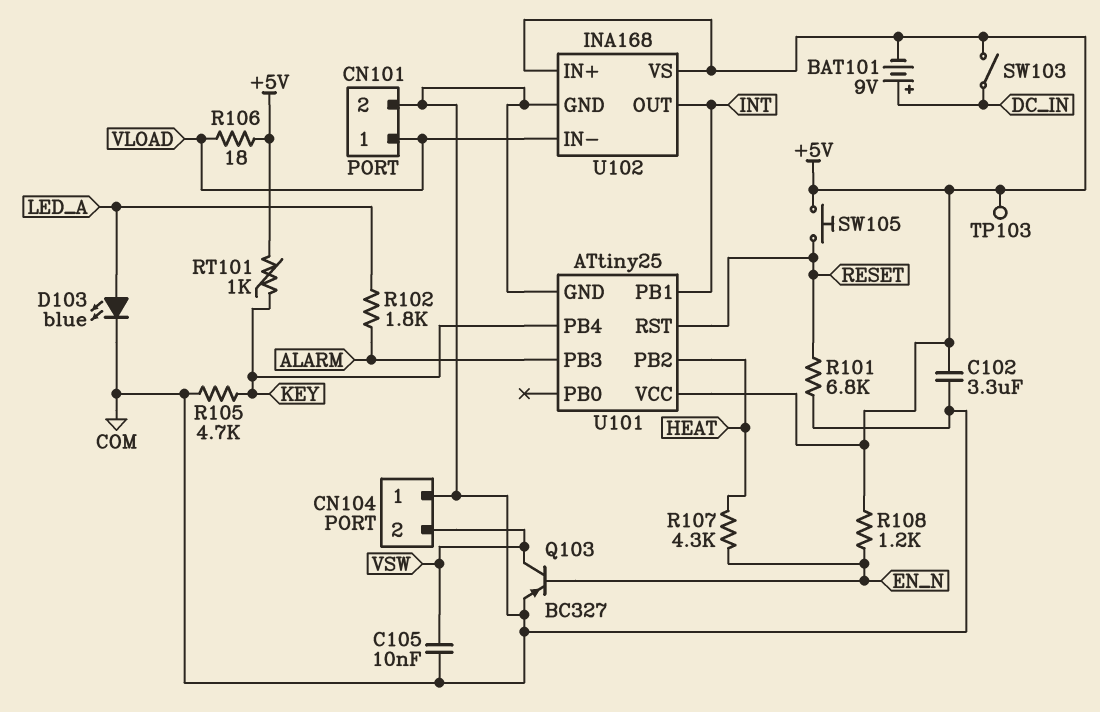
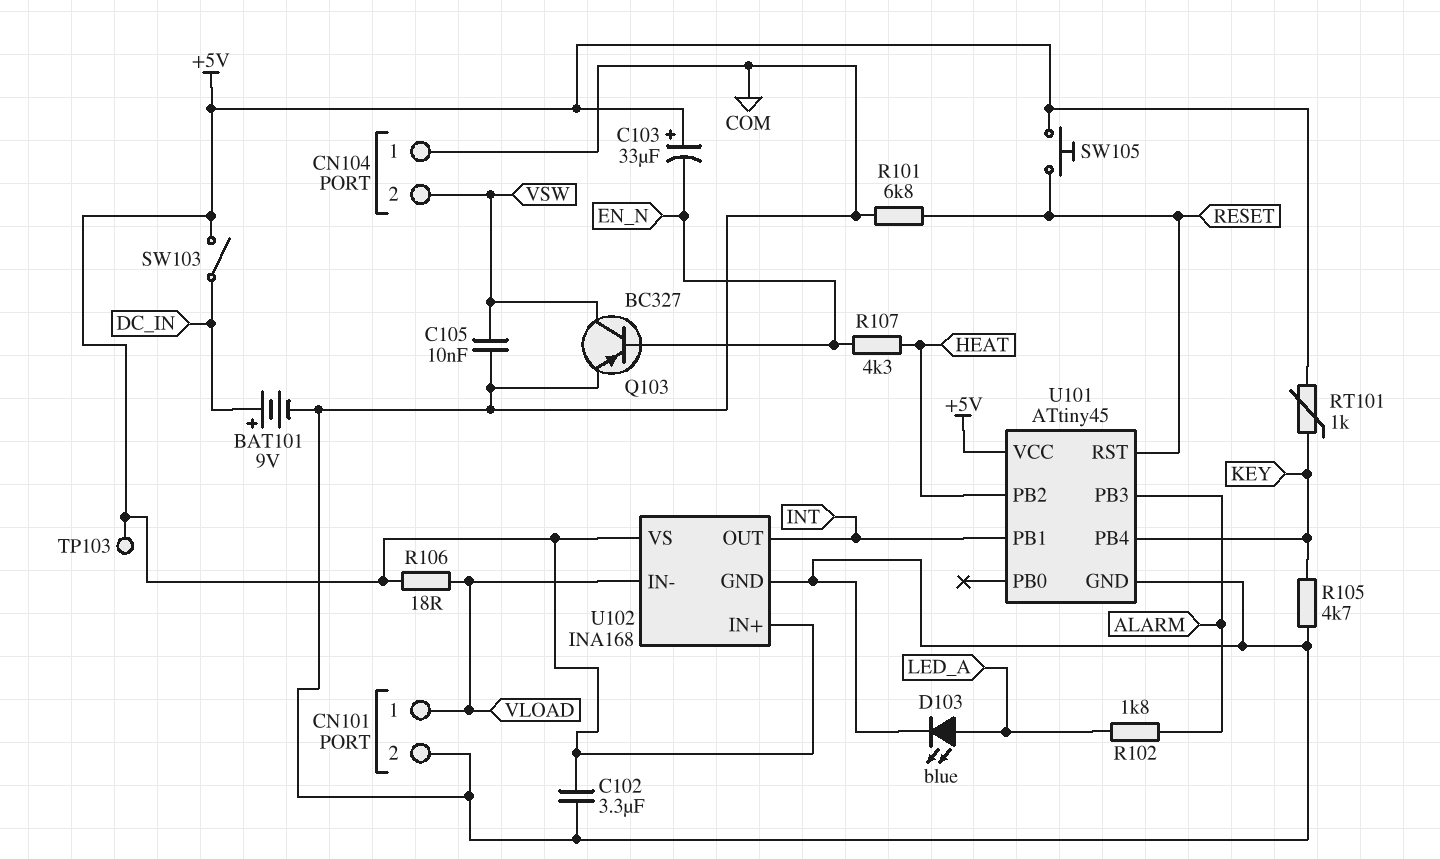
BAT101: 9V (plus DC_IN, minus +5V) -> 9V (plus DC_IN, minus COM)
C103: none -> 33uF (plus +5V, minus EN_N)
R108: 1.2k (+5V, EN_N) -> none
U101: ATtiny25 -> ATtiny45

